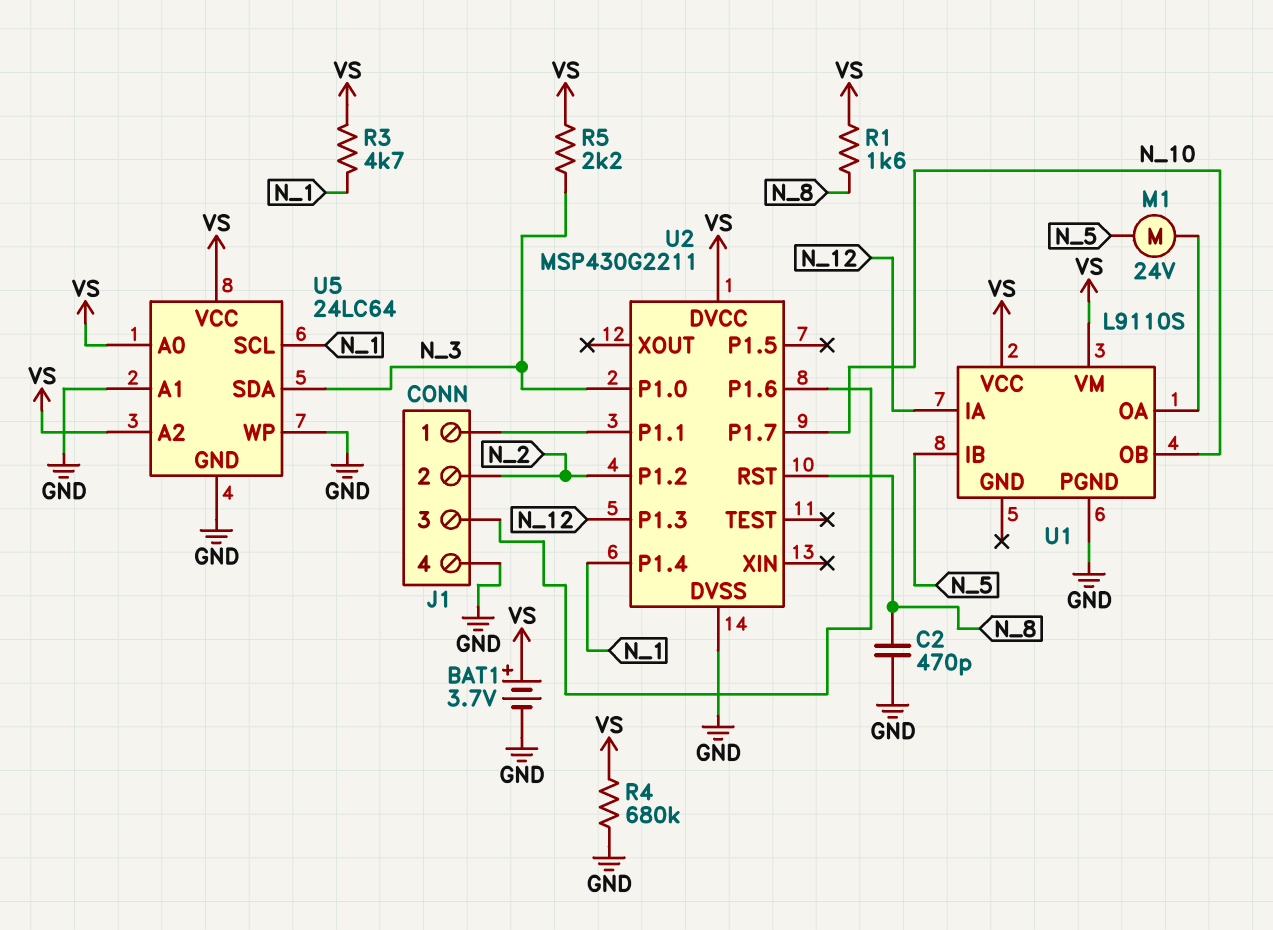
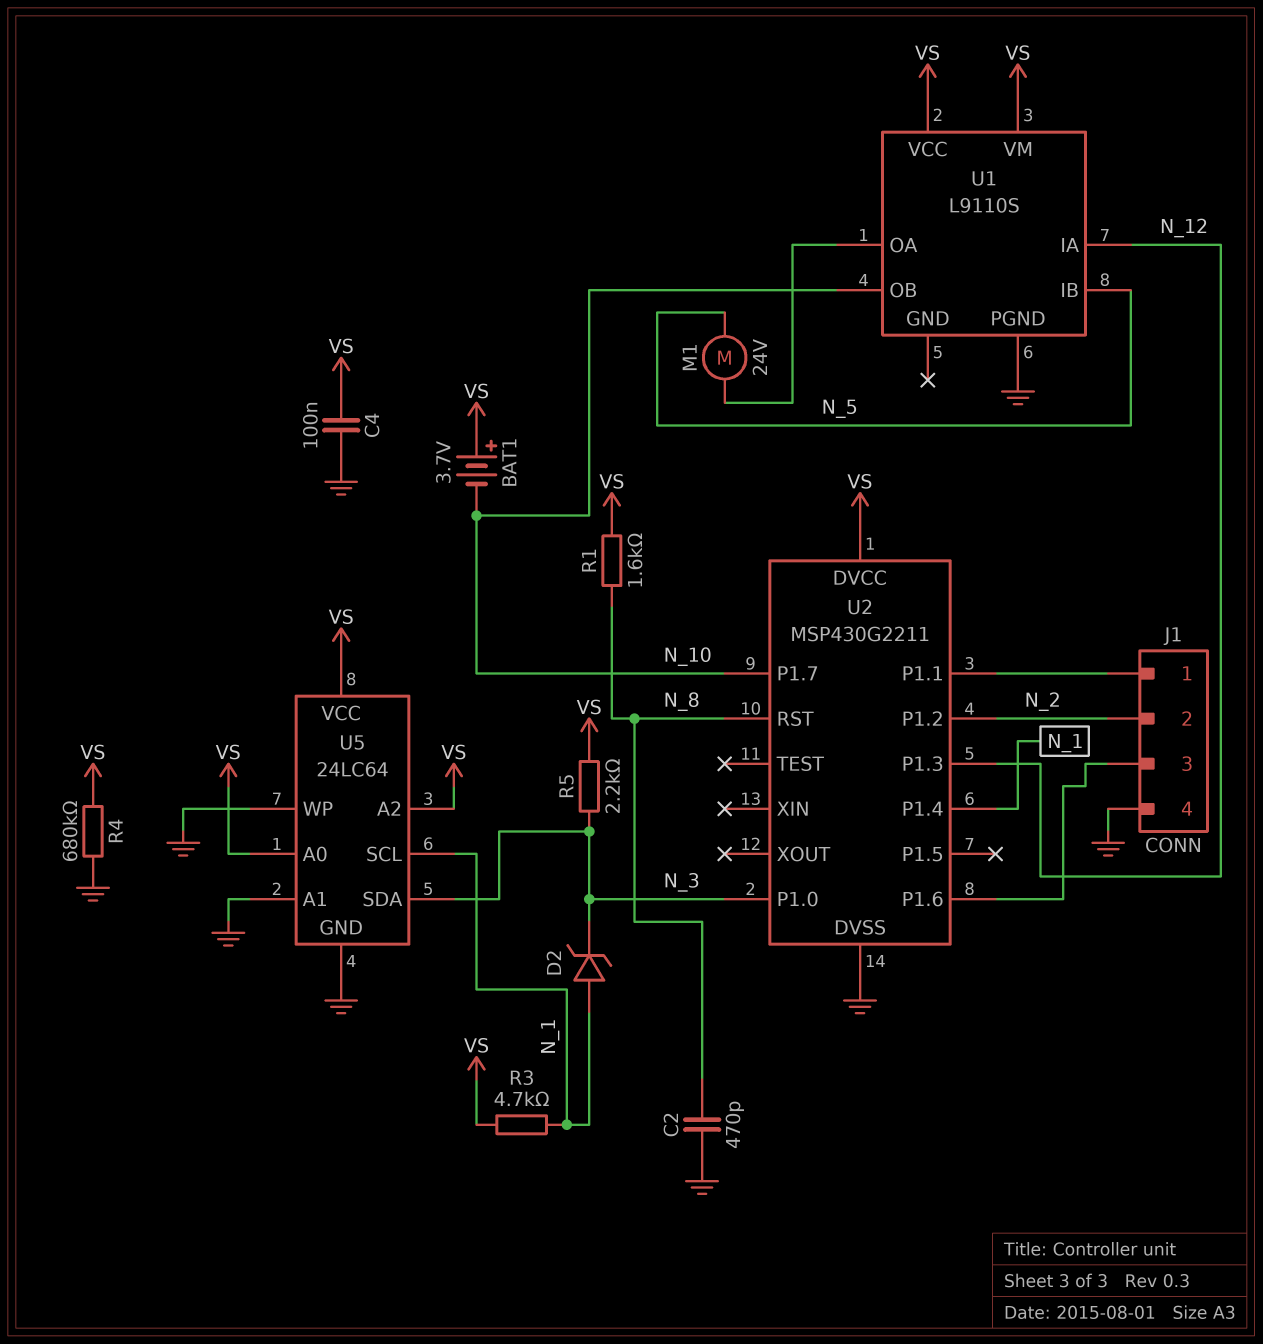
BAT1: 3.7V (plus VS, minus GND) -> 3.7V (plus VS, minus N_10)
C4: none -> 100nF (GND, VS)
D2: none -> zener (A N_1, K N_3)

